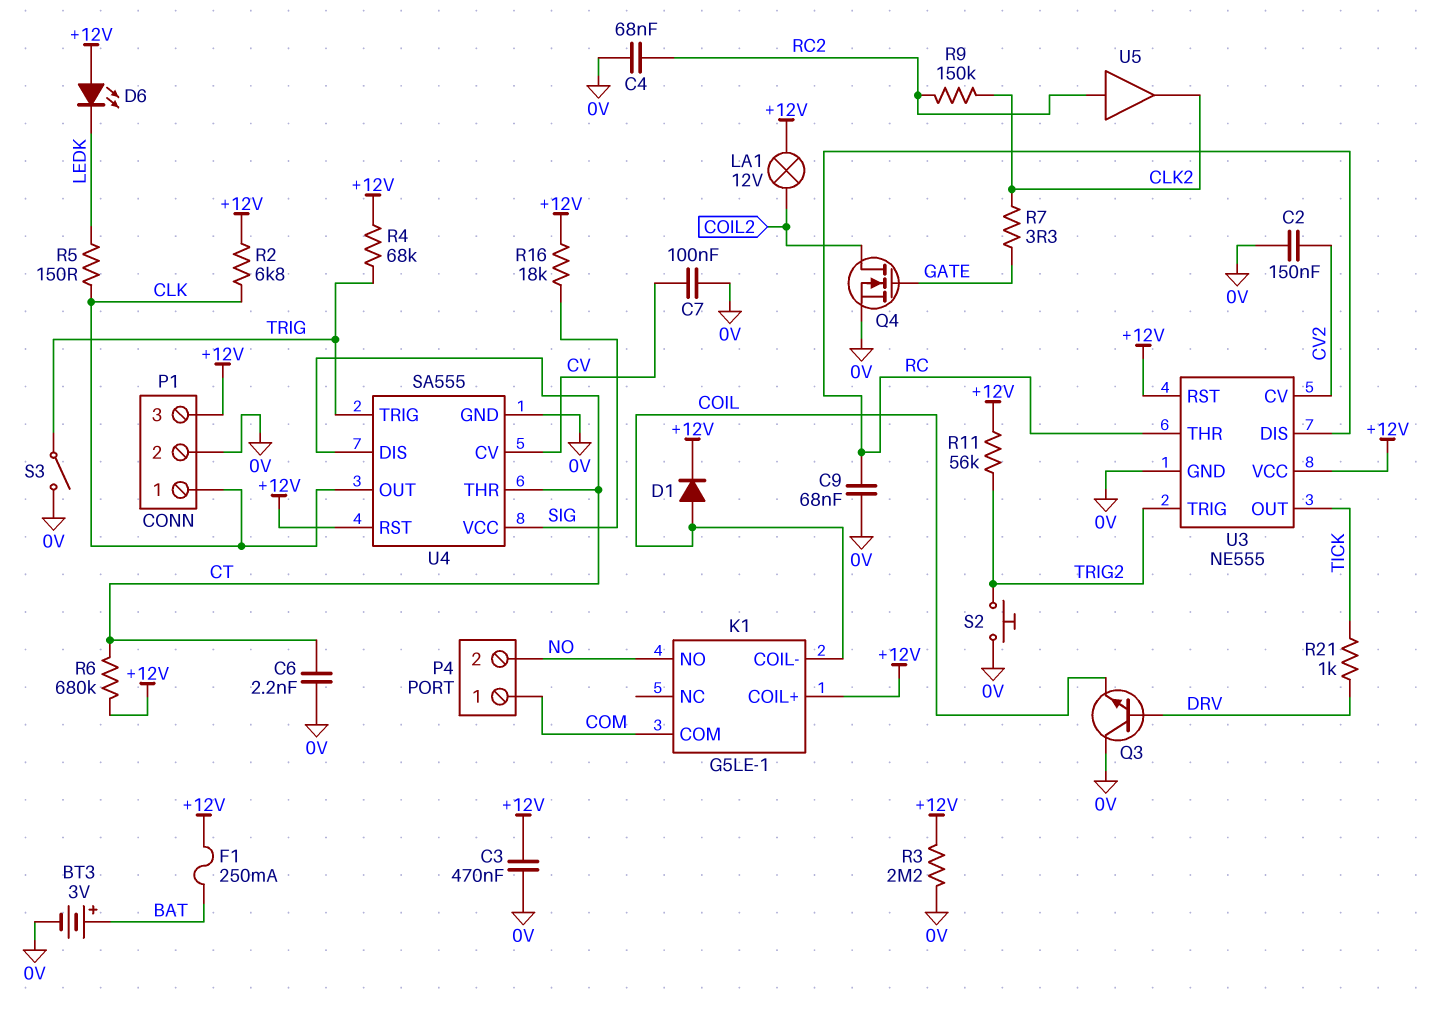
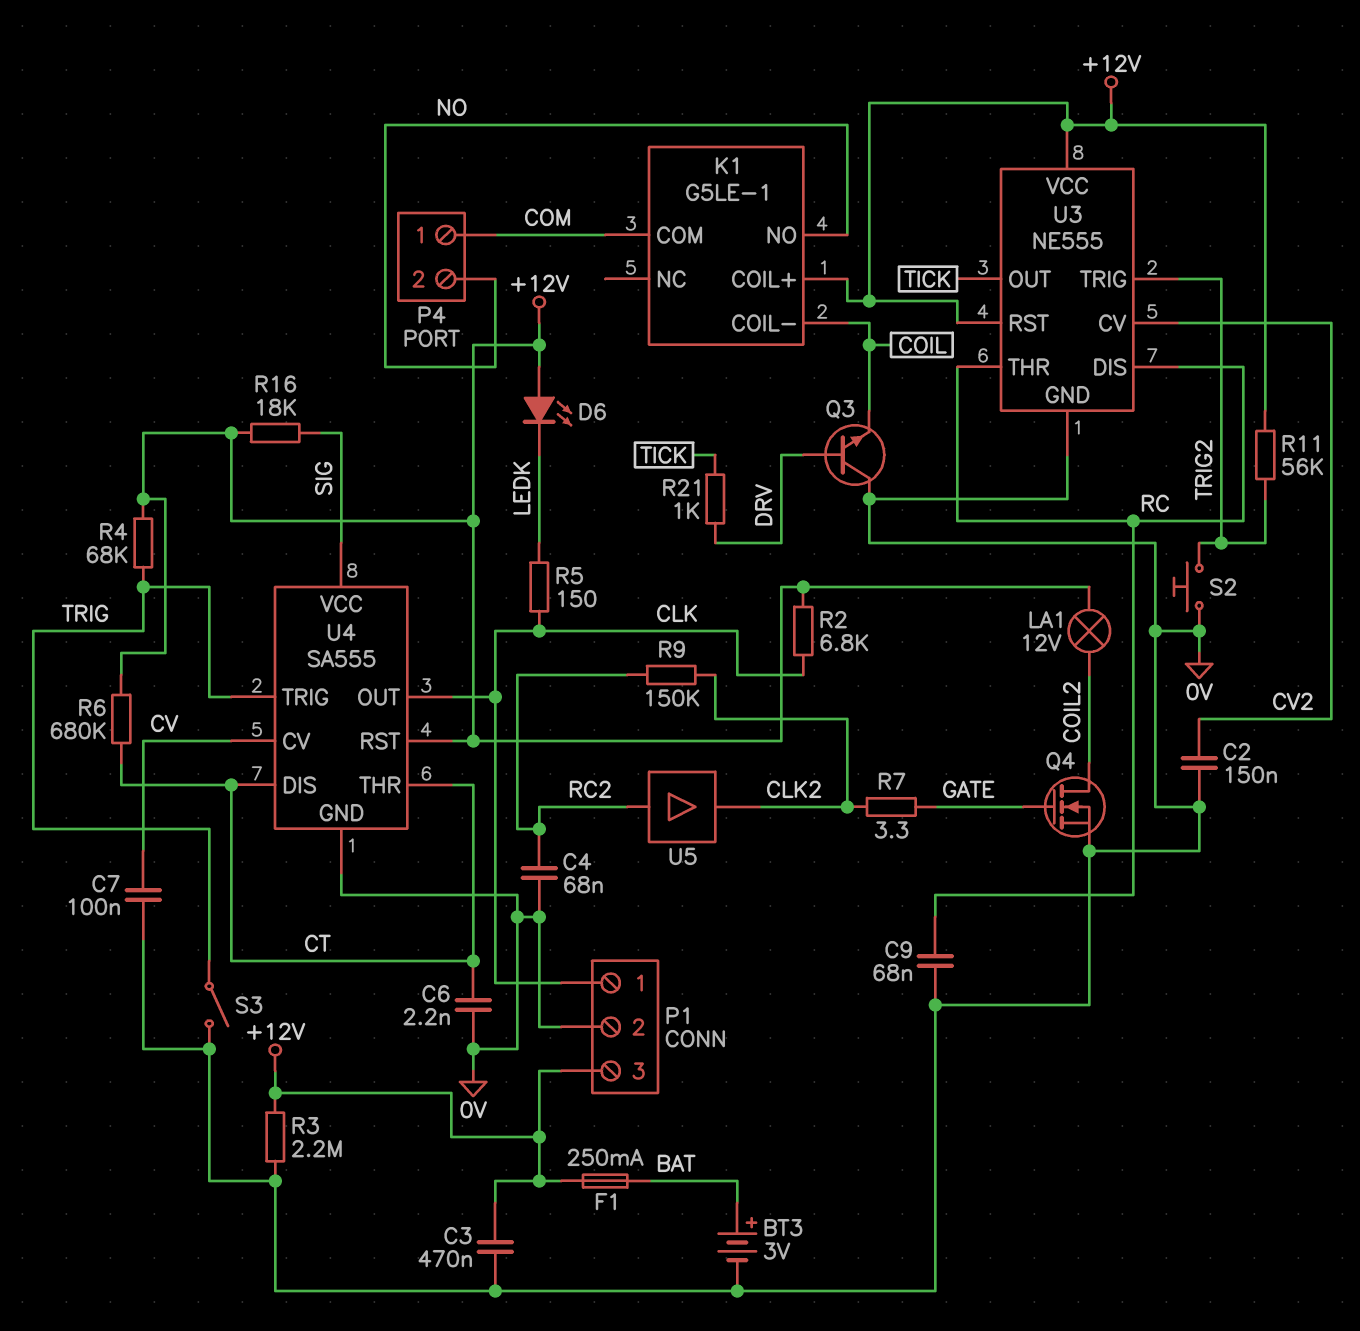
D1: diode (A COIL, K +12V) -> none

